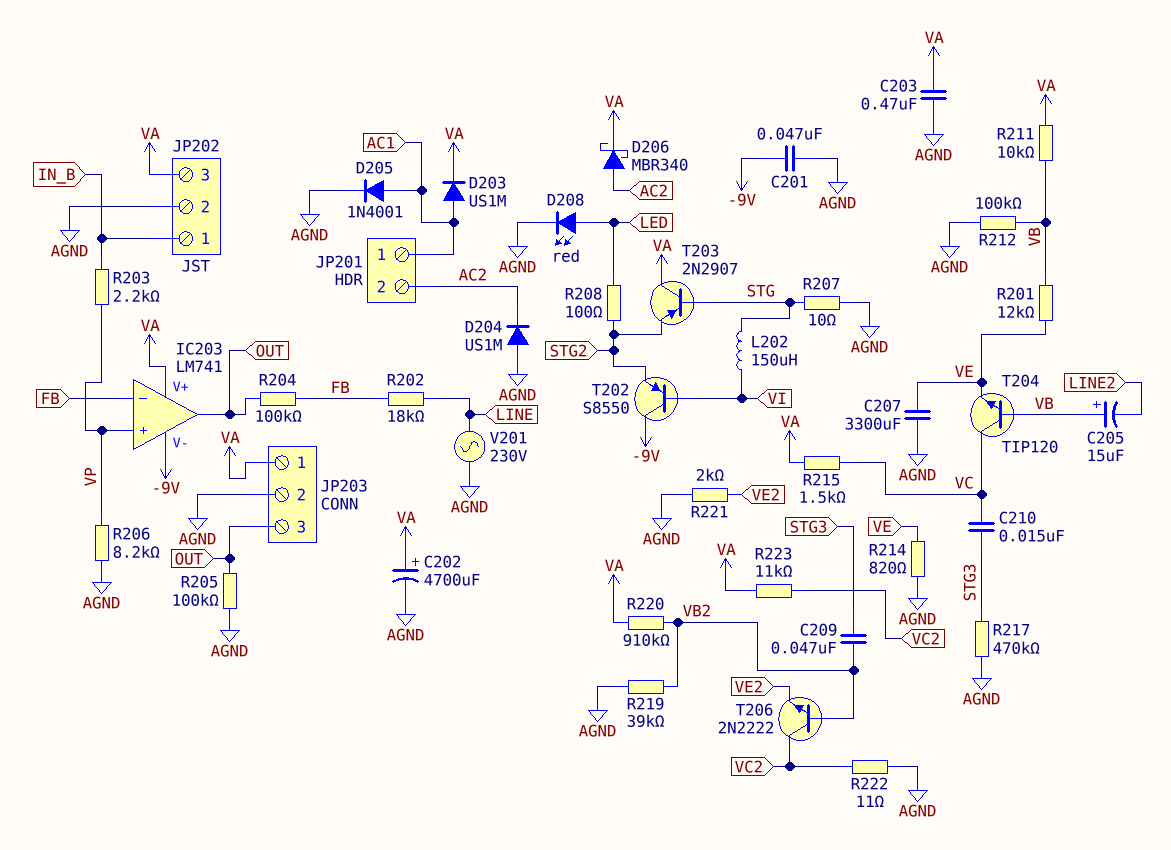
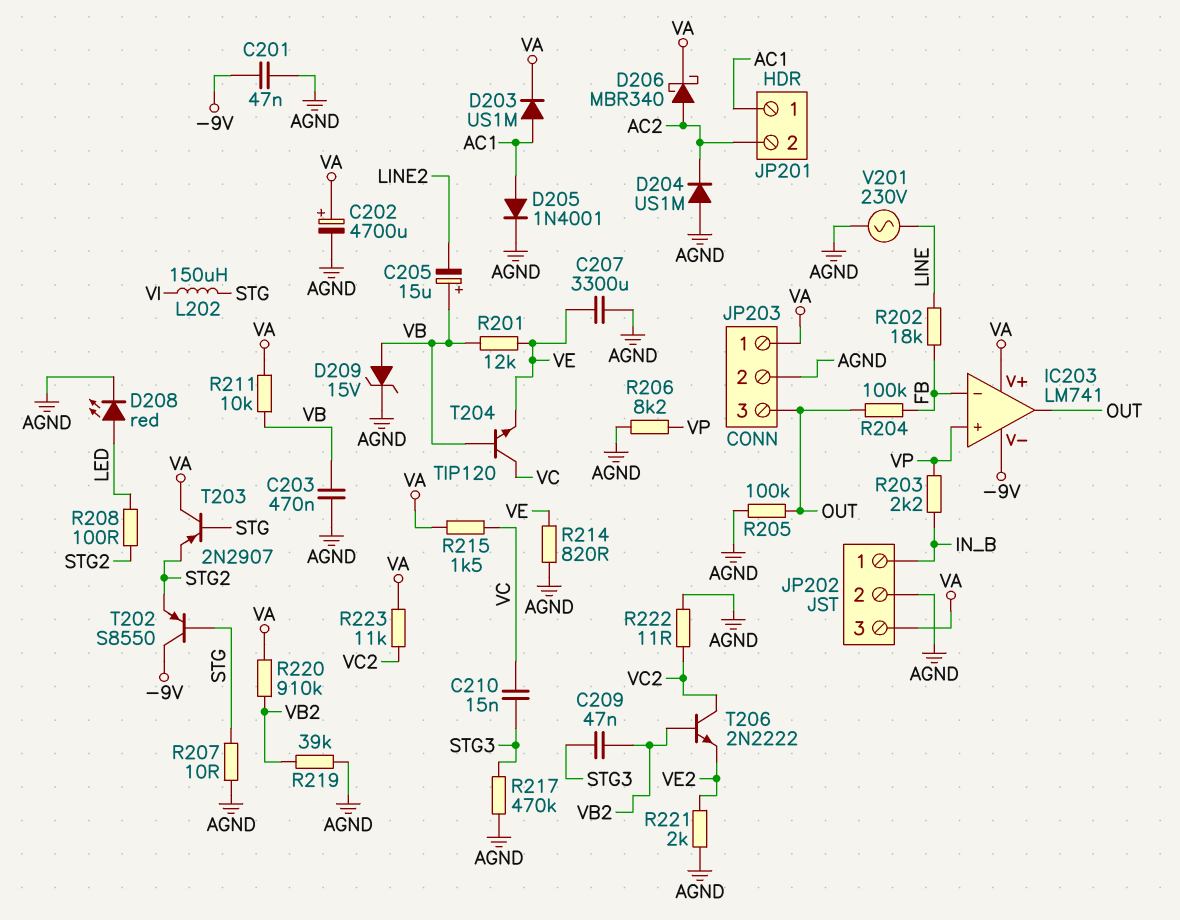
C203: 470nF (AGND, VA) -> 470nF (AGND, VB)
D209: none -> zener 15V (A VB, K AGND)
R212: 100k (AGND, VB) -> none
T202: PNP S8550 (B VI, C -9V, E STG2) -> PNP S8550 (B STG, C -9V, E STG2)

